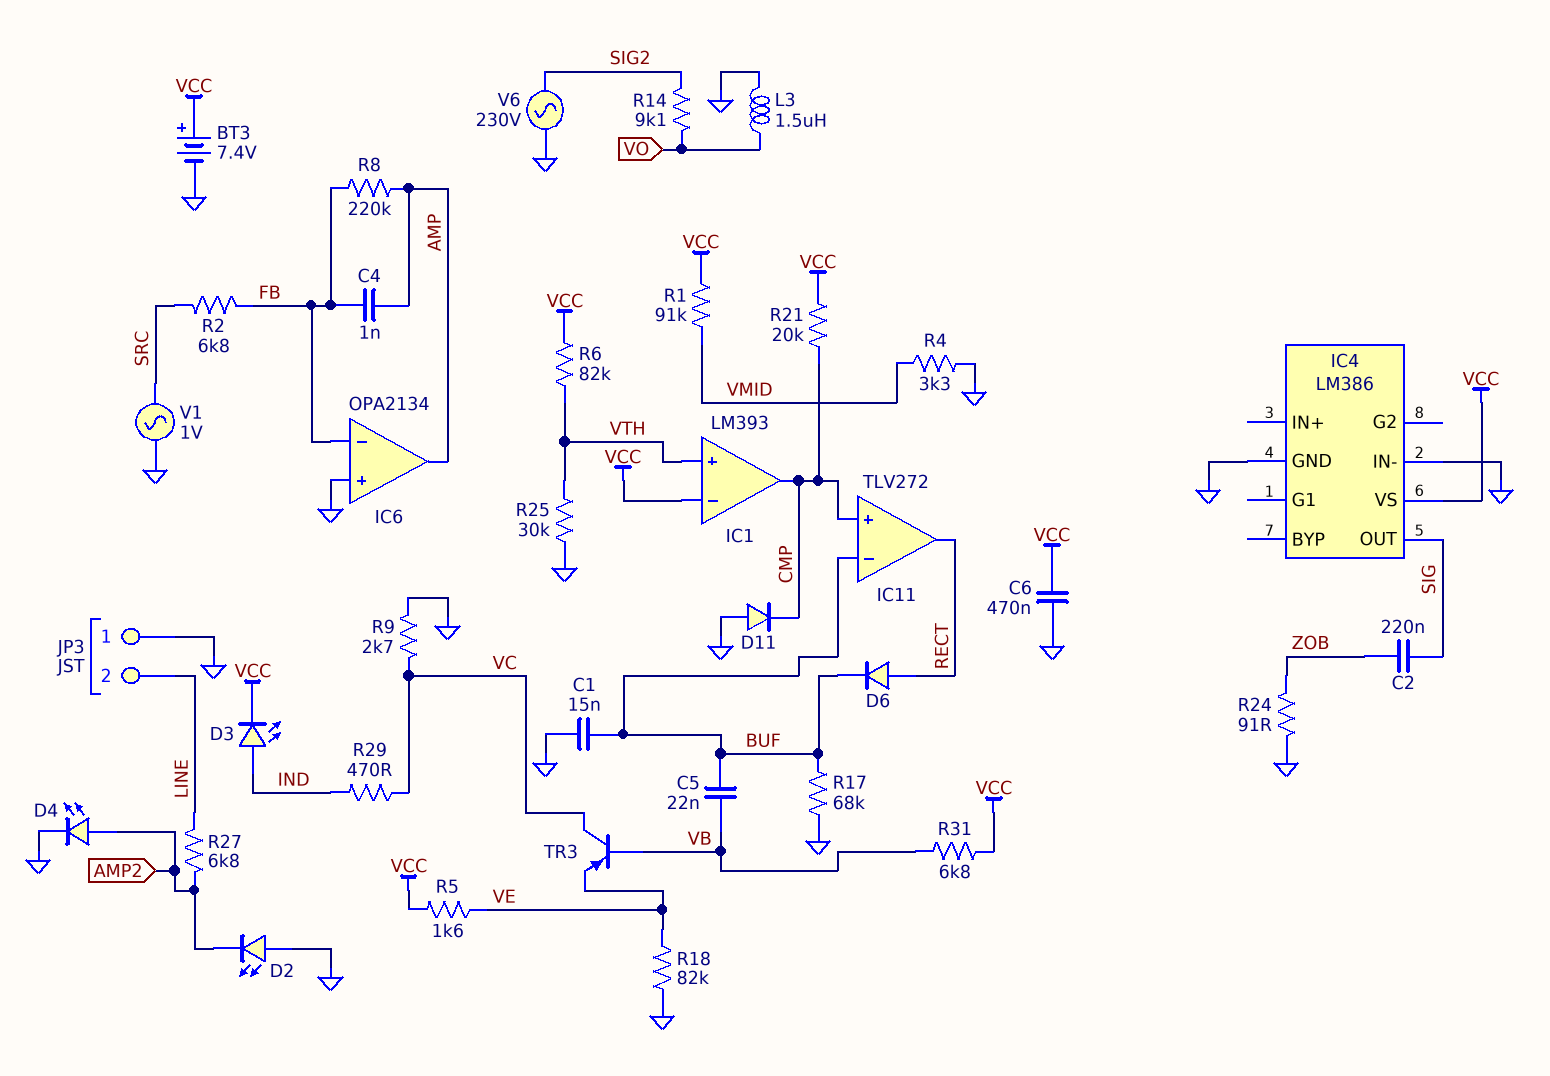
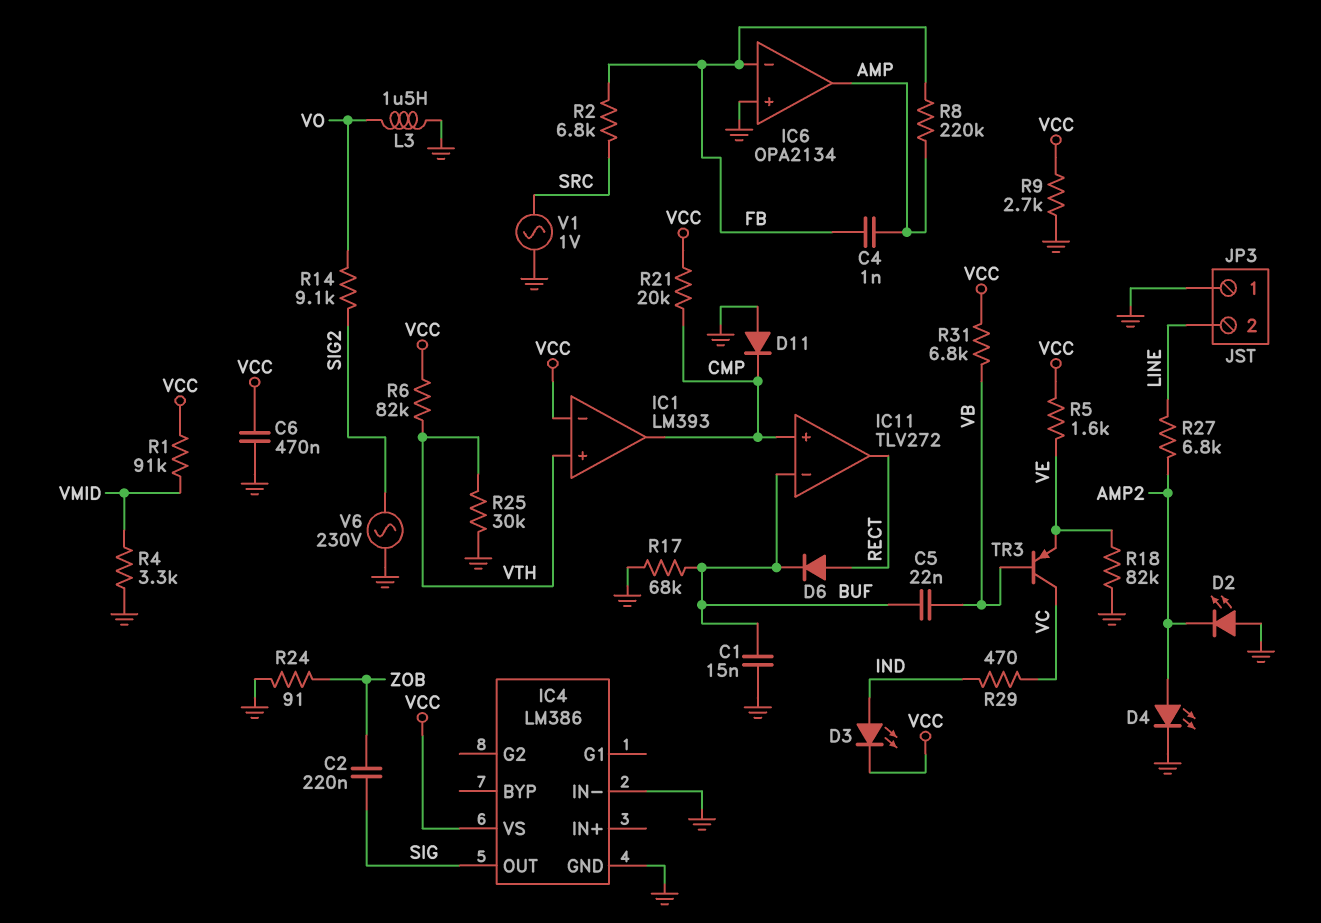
BT3: 7.4V (plus VCC, minus GND) -> none
R9: 2.7k (GND, VC) -> 2.7k (GND, VCC)

